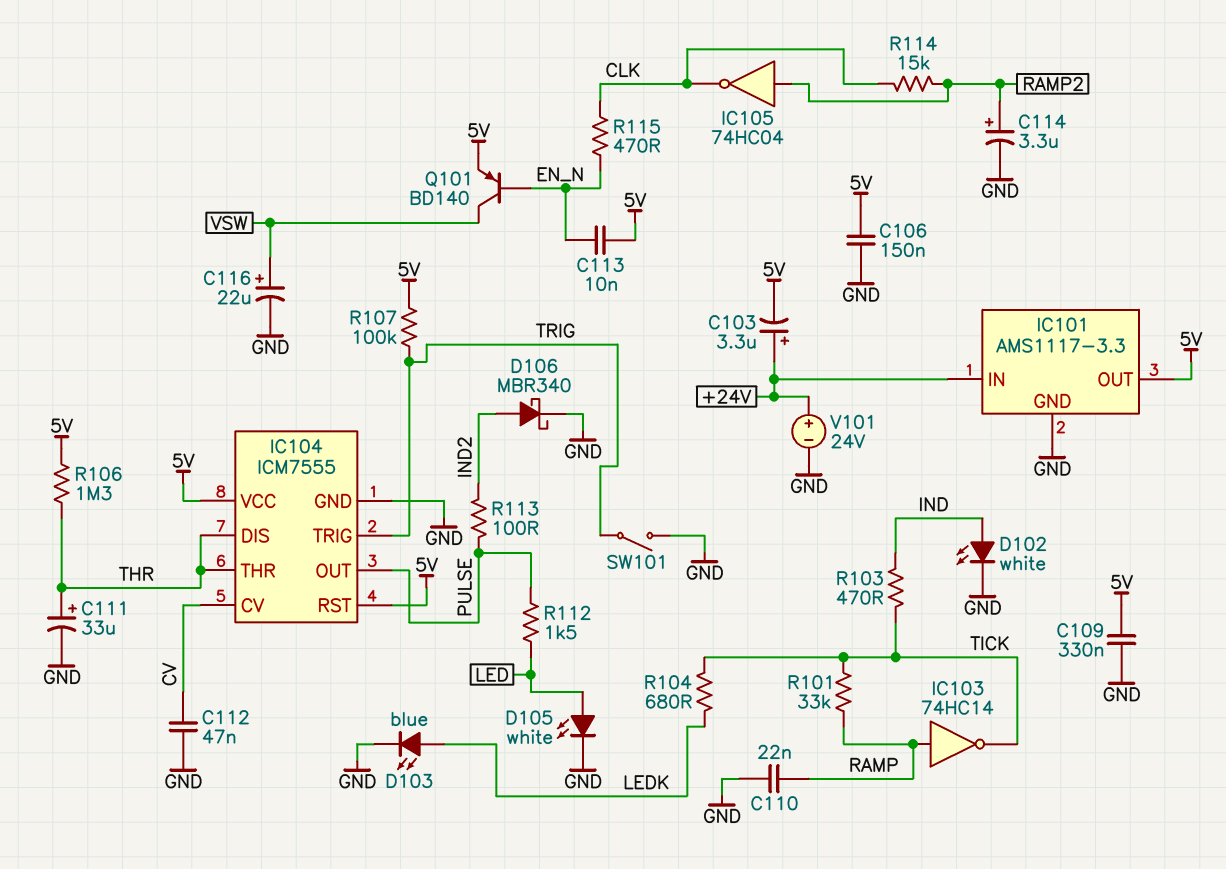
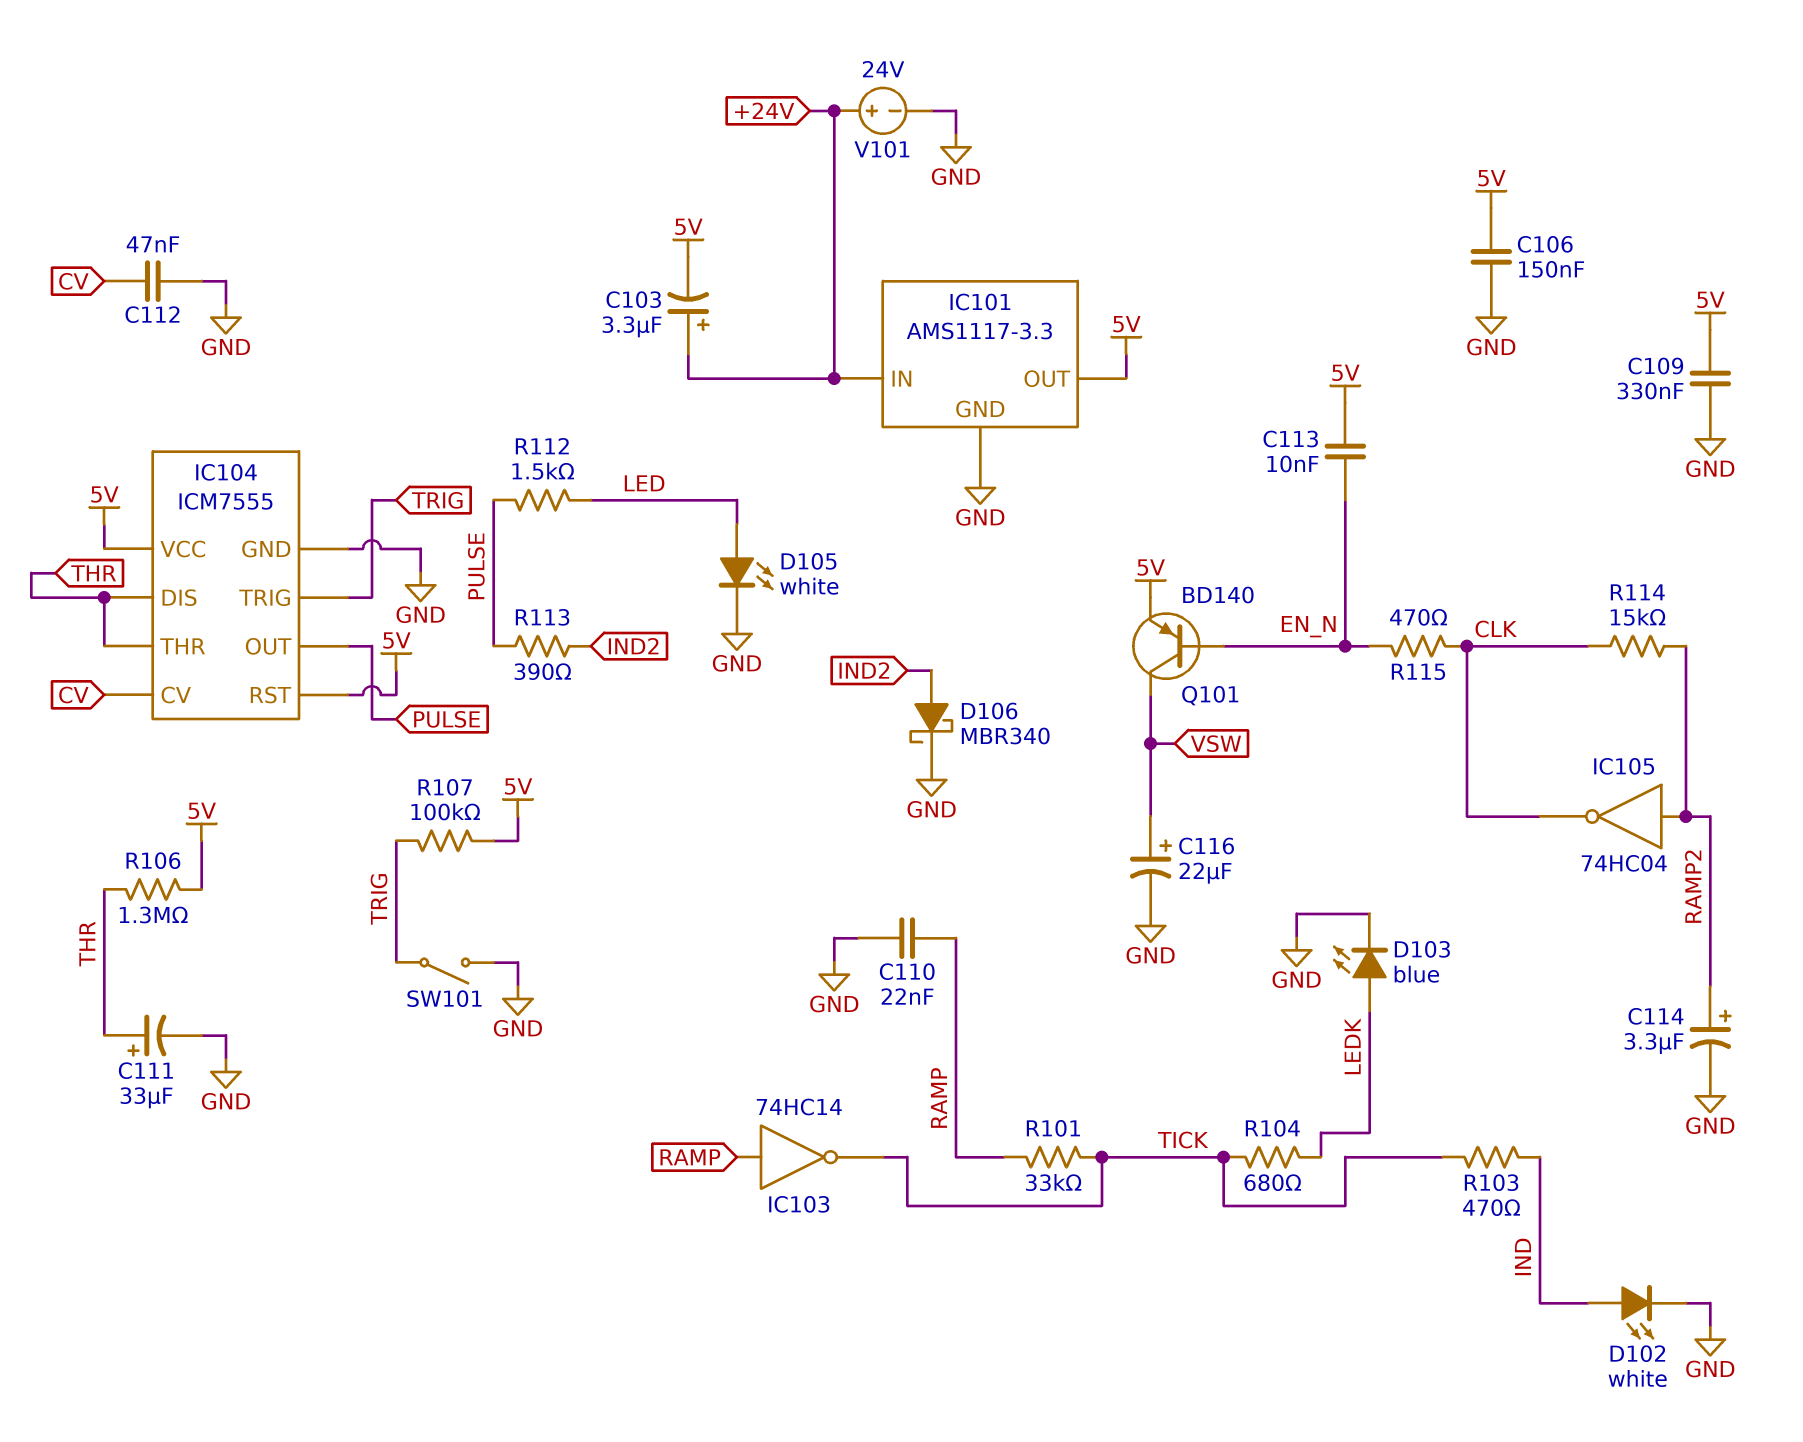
R113: 100 (IND2, PULSE) -> 390 (IND2, PULSE)

